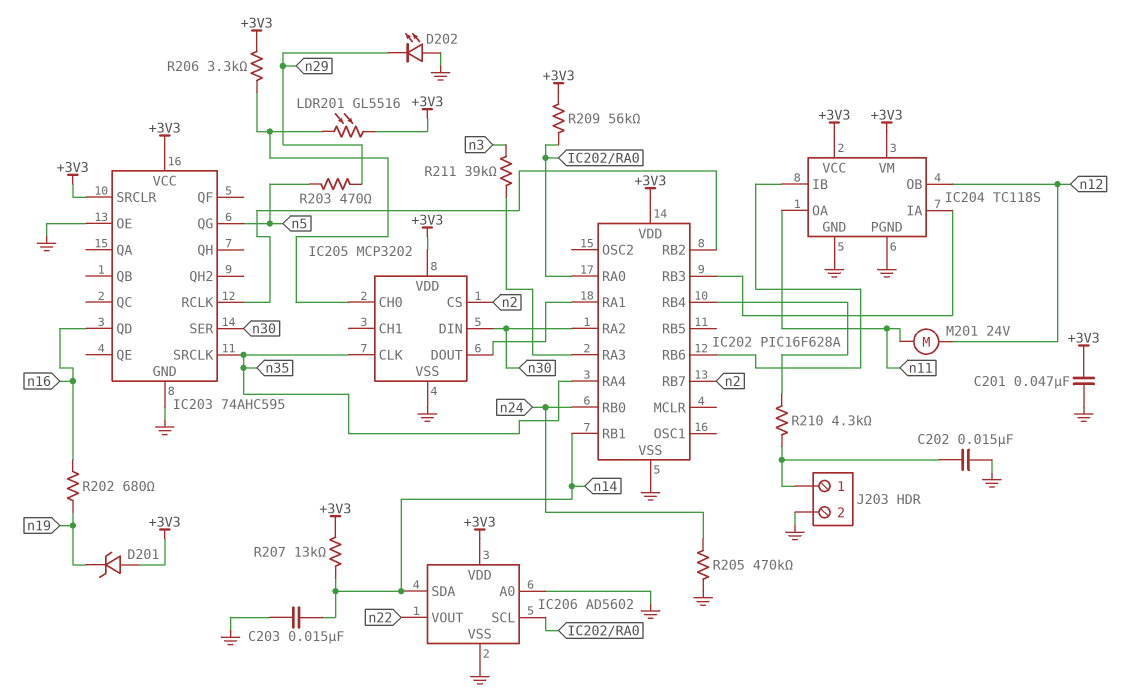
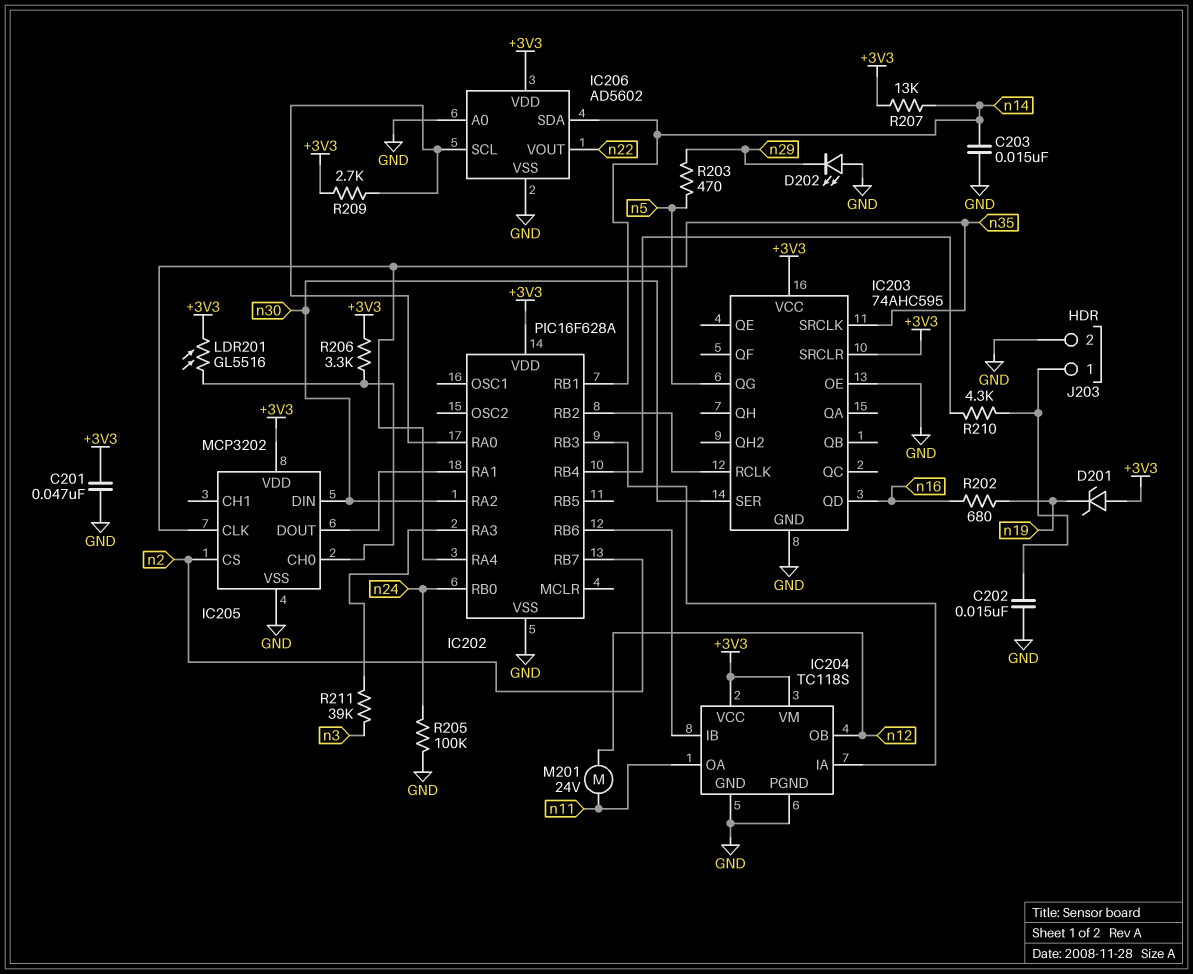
R205: 470k (GND, n24) -> 100k (GND, n24)
R209: 56k (+3V3, IC202/RA0) -> 2.7k (+3V3, IC202/RA0)

